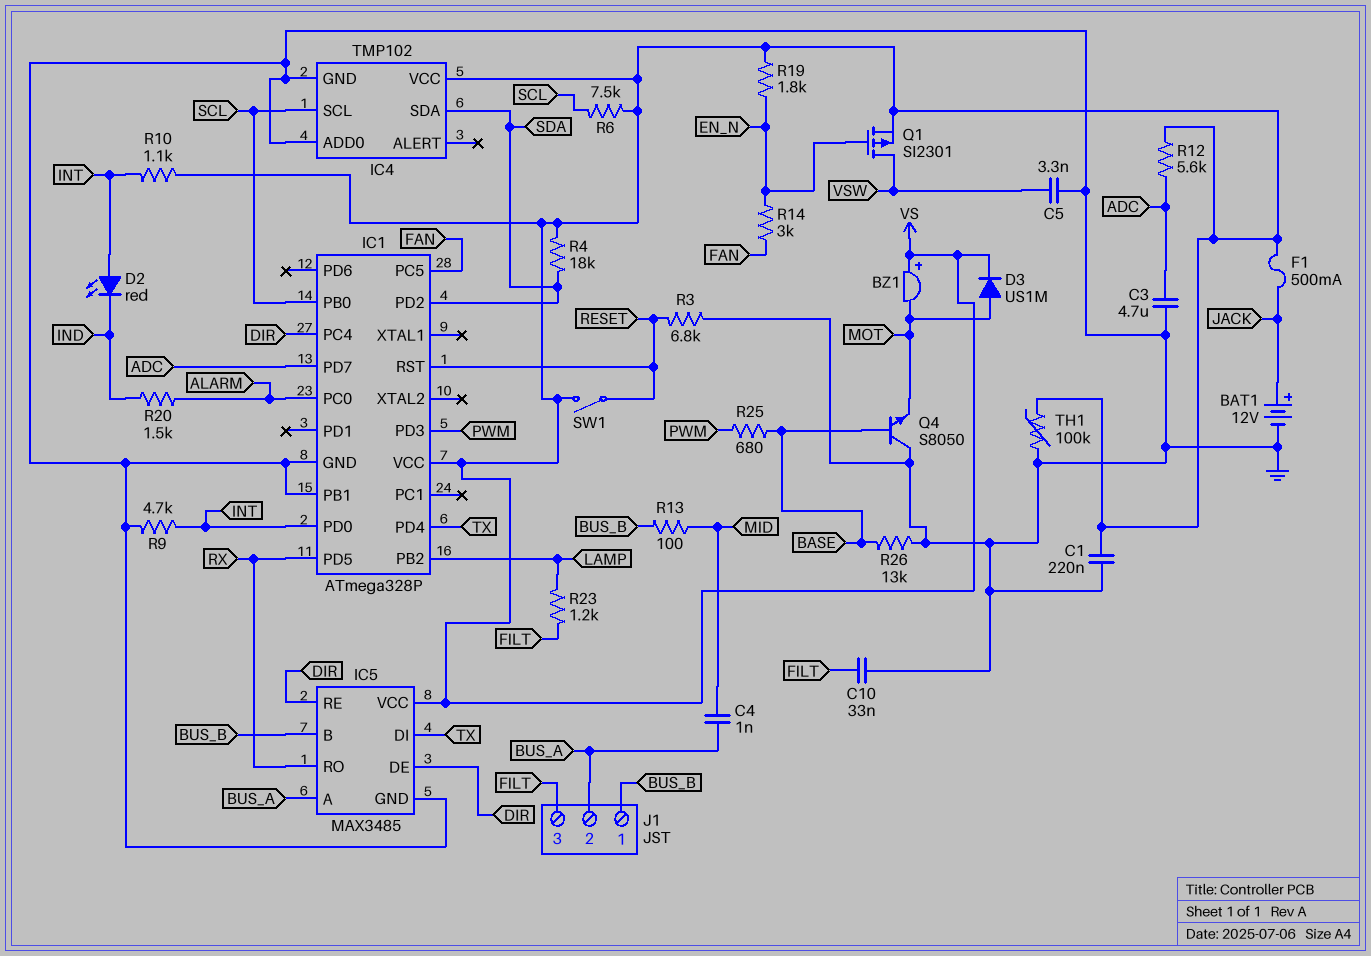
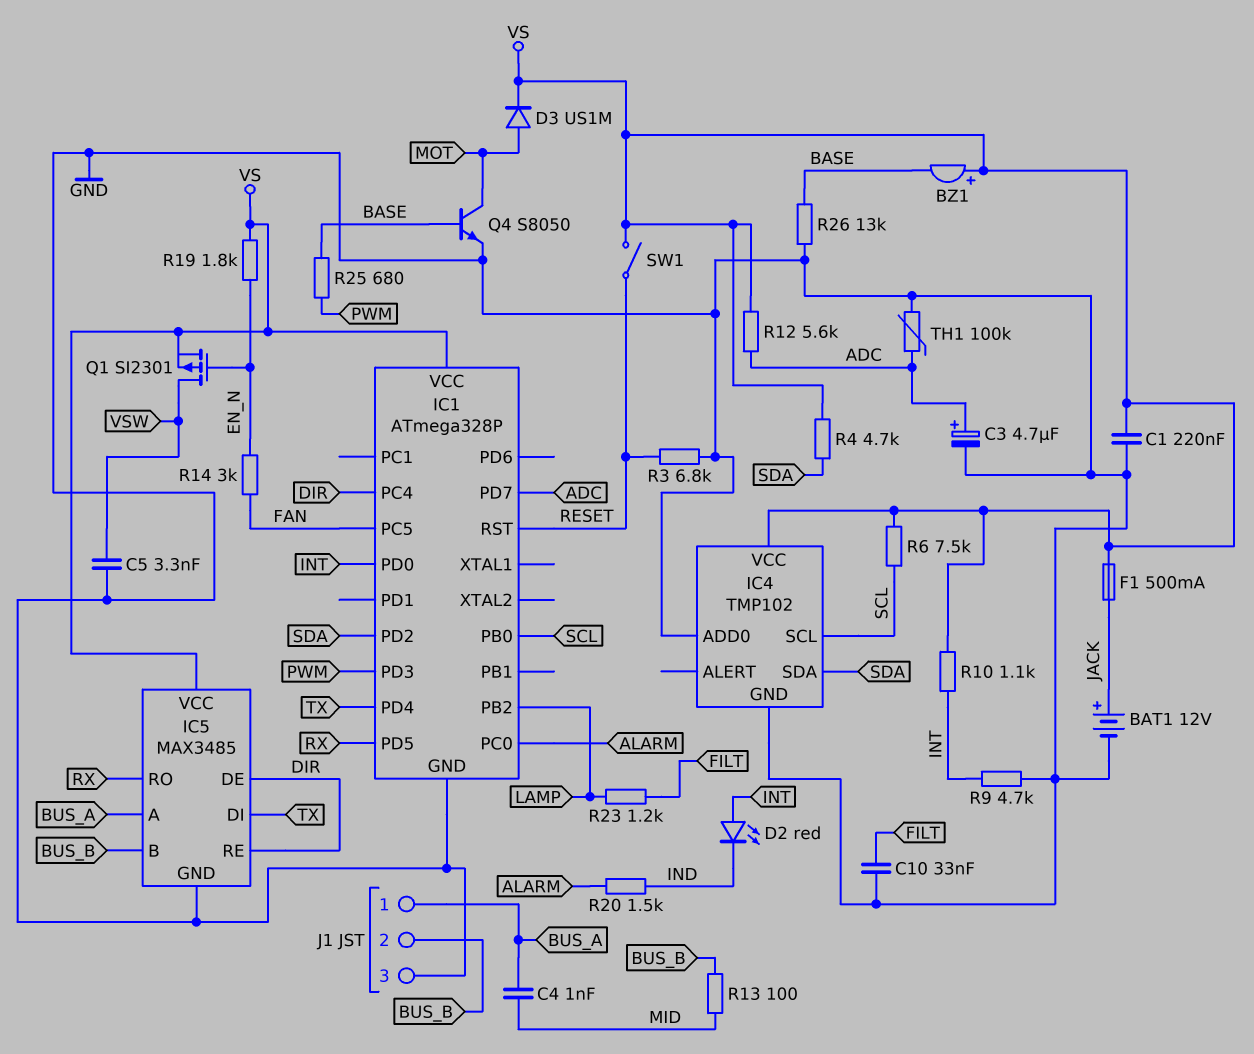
BZ1: buzzer (plus VS, minus MOT) -> buzzer (plus VS, minus BASE)
C3: 4.7uF (ADC, GND) -> 4.7uF (plus ADC, minus GND)
IC1 pin PB1: GND -> none
J1 pin 1: BUS_B -> BUS_A
J1 pin 2: BUS_A -> BUS_B
J1 pin 3: FILT -> GND
Q4: NPN S8050 (B BASE, C GND, E MOT) -> NPN S8050 (B BASE, C MOT, E GND)
R4: 18k (SDA, VS) -> 4.7k (SDA, VS)
TH1: 100k (GND, VS) -> 100k (ADC, GND)

